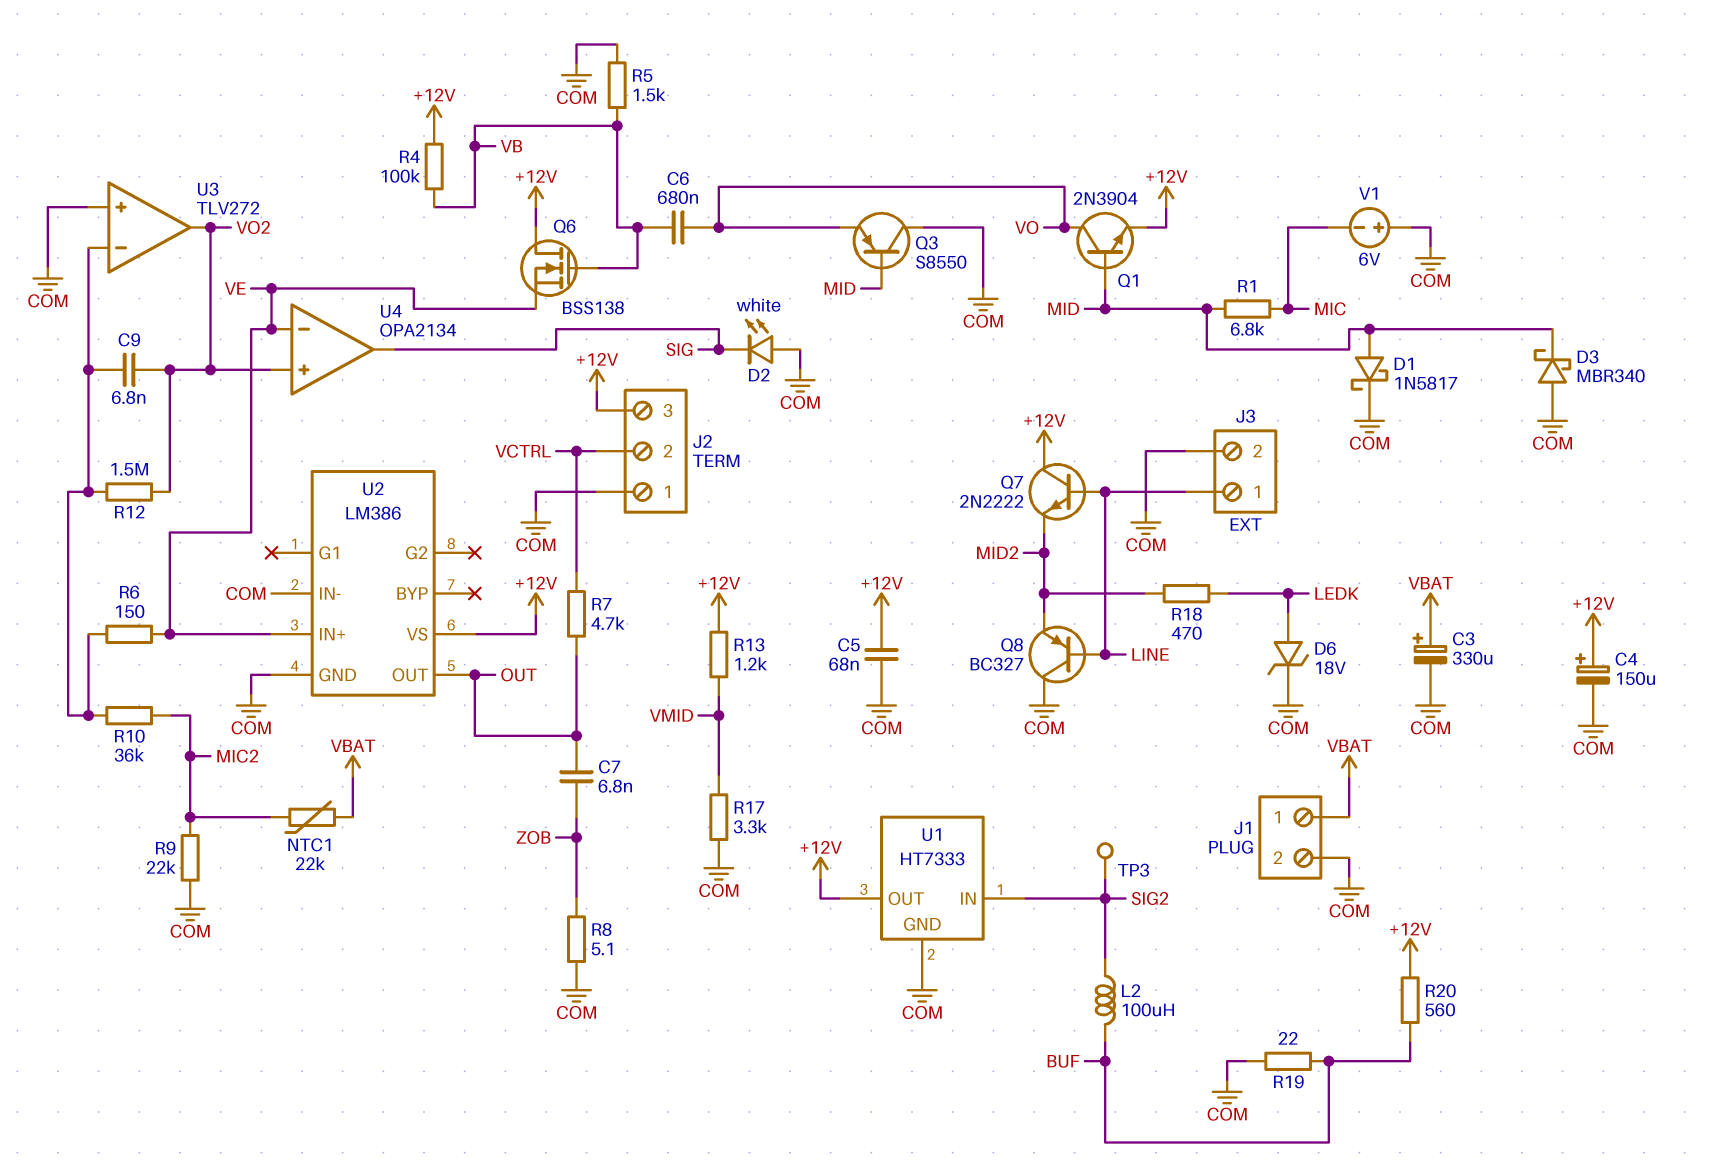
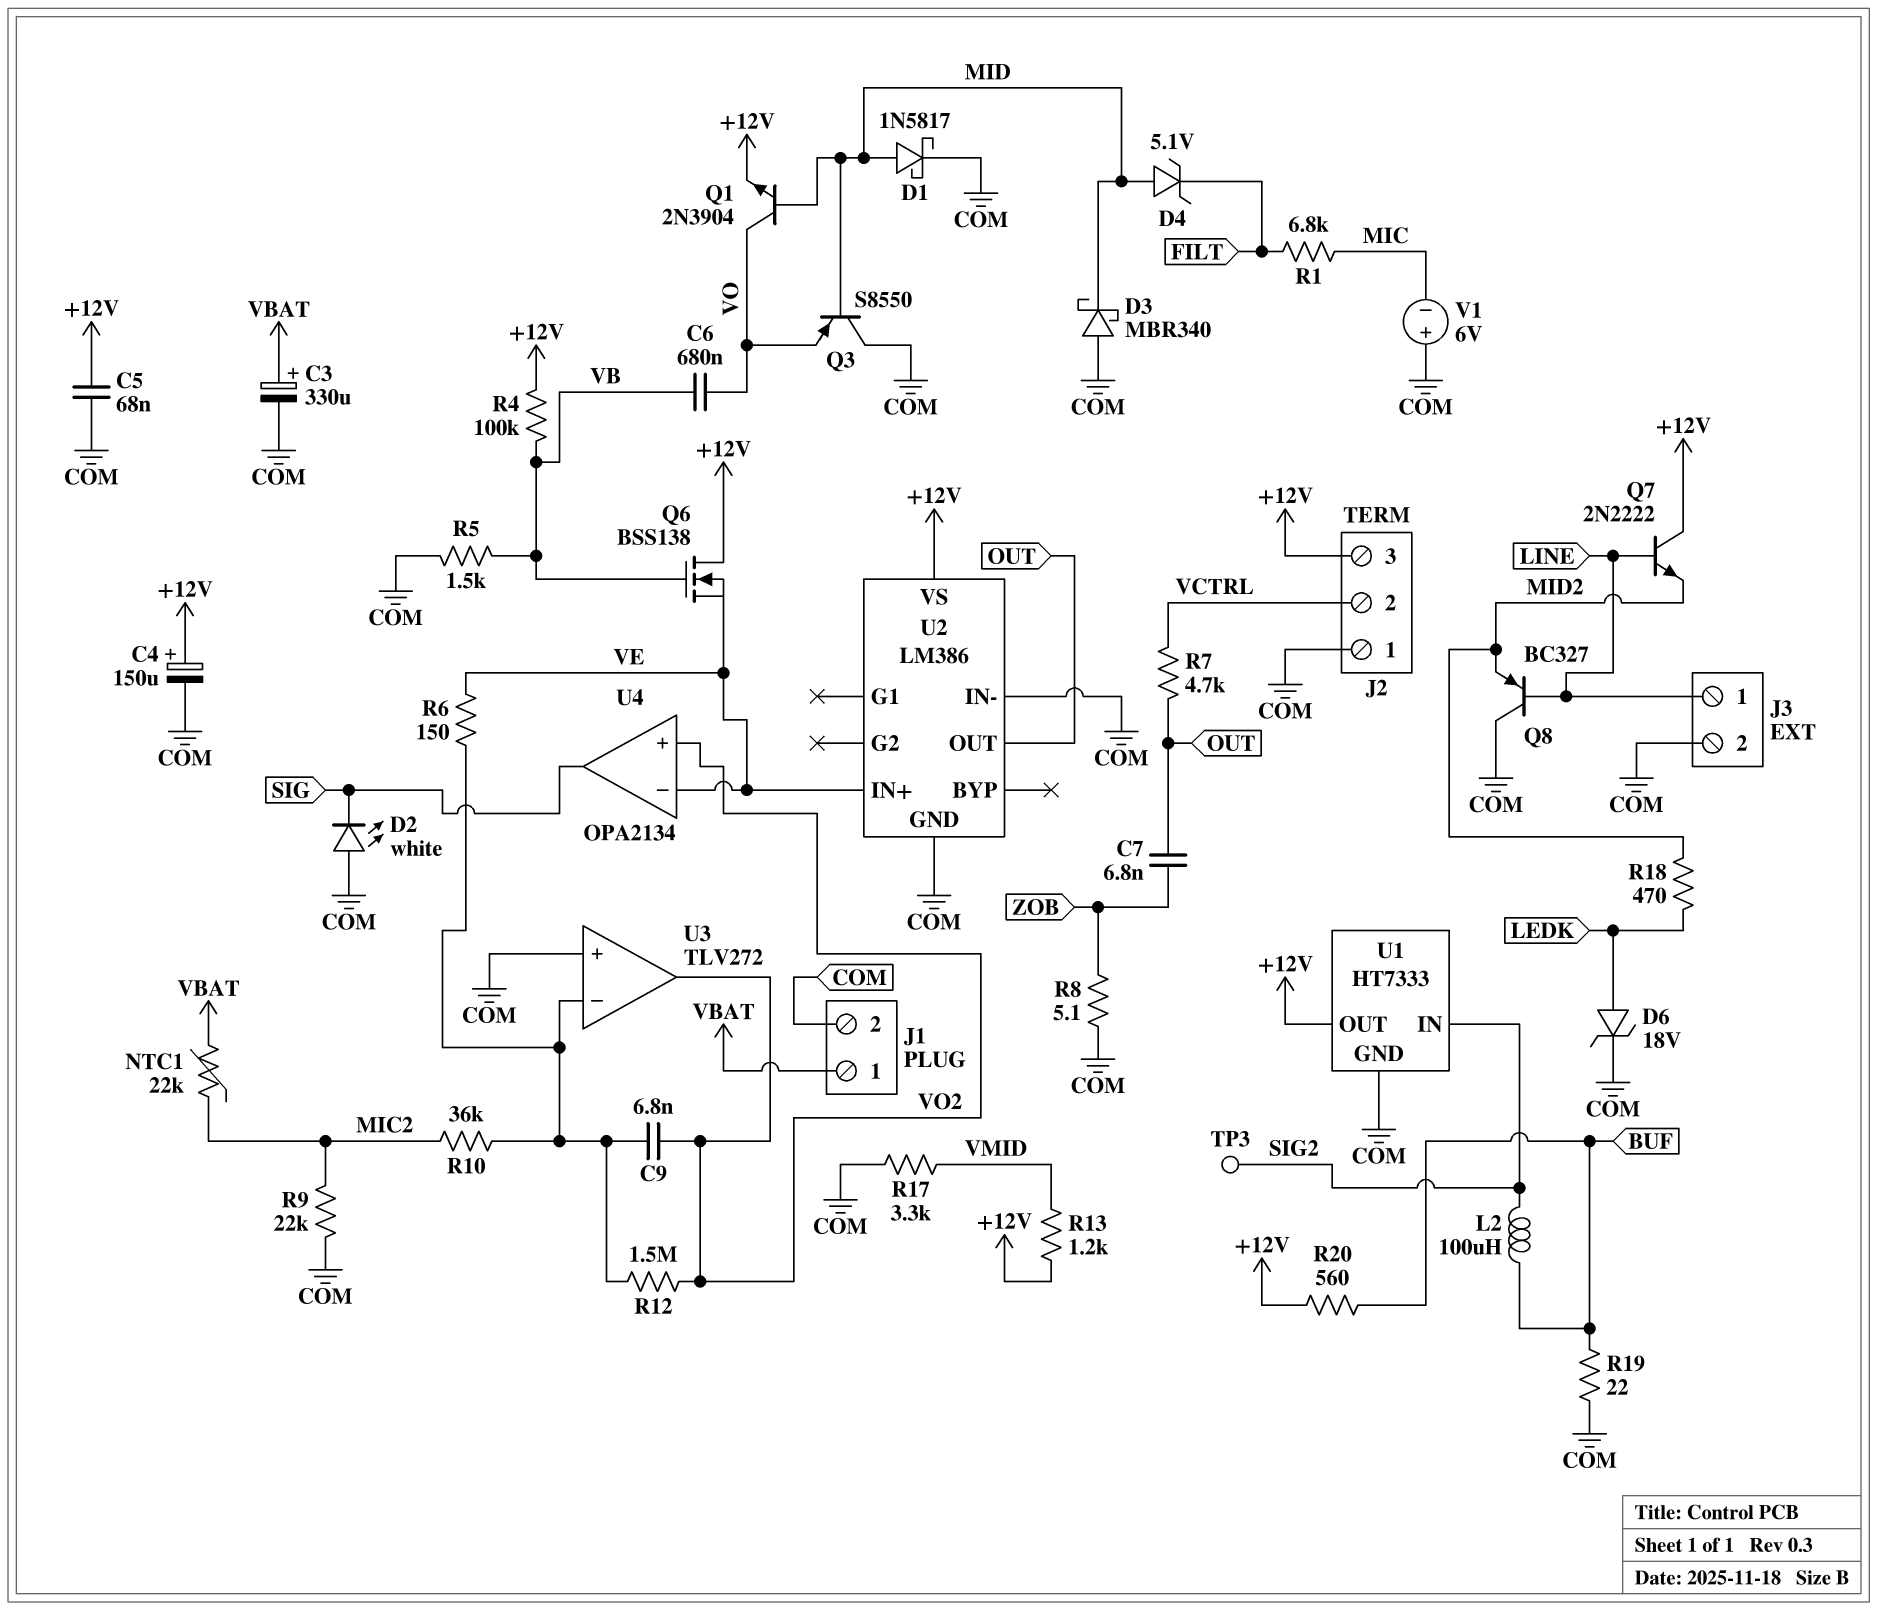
D4: none -> zener 5.1V (A MID, K FILT)
R1: 6.8k (MIC, MID) -> 6.8k (FILT, MIC)

